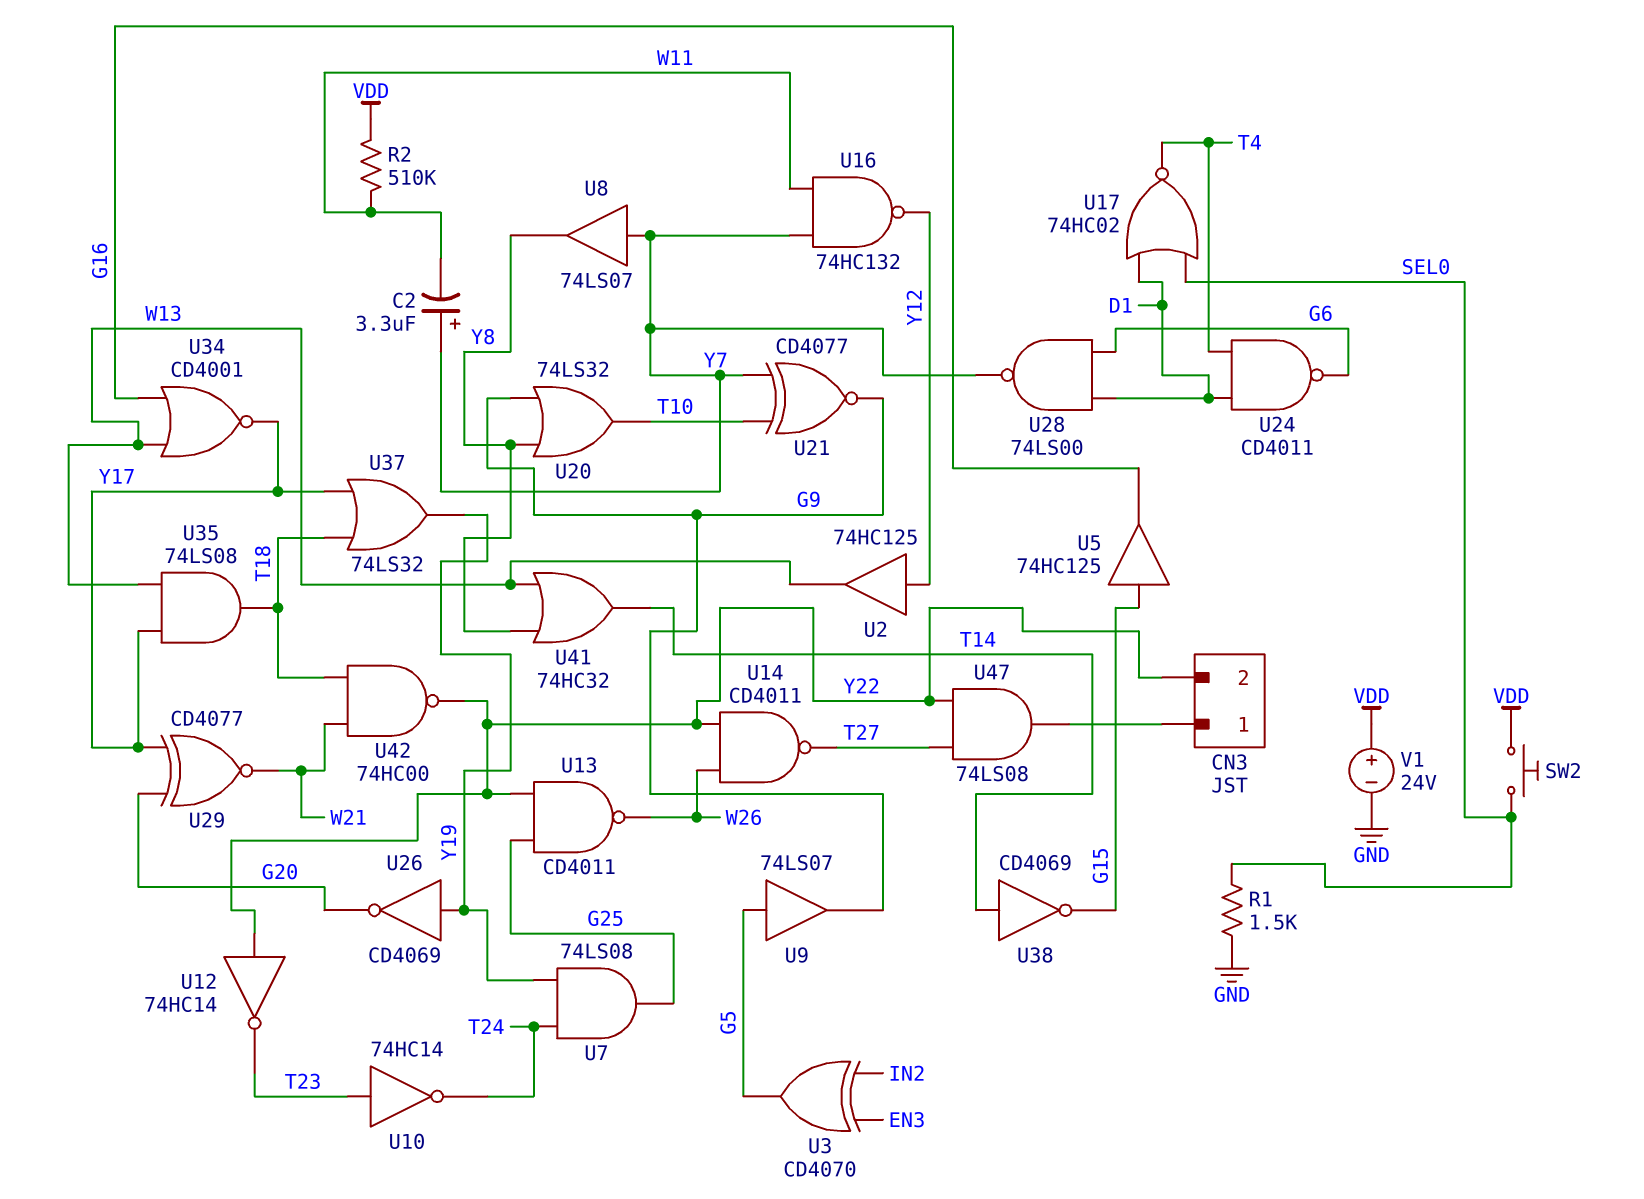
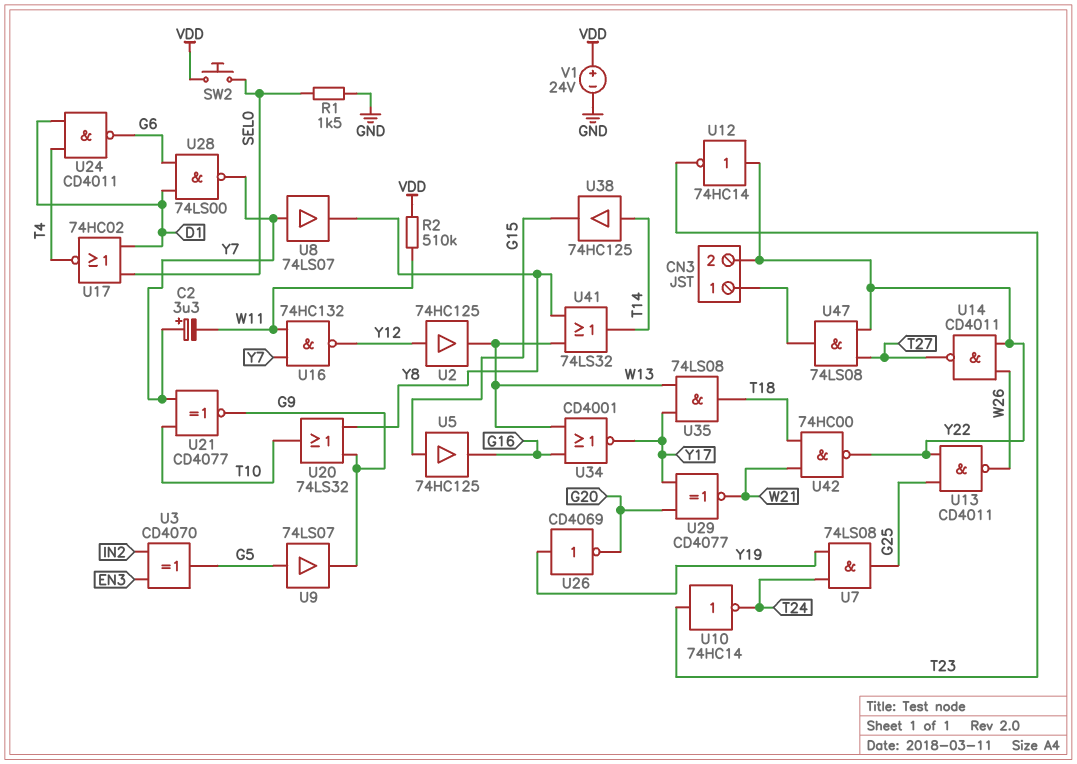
U37: OR 74LS32 (in T18, in Y17, out Y19) -> none
U38: NOT CD4069 (in T14, out G15) -> buffer 74HC125 (in T14, out G15)
U41: OR 74HC32 (in W13, in Y8, out T14) -> OR 74LS32 (in W13, in Y8, out T14)

